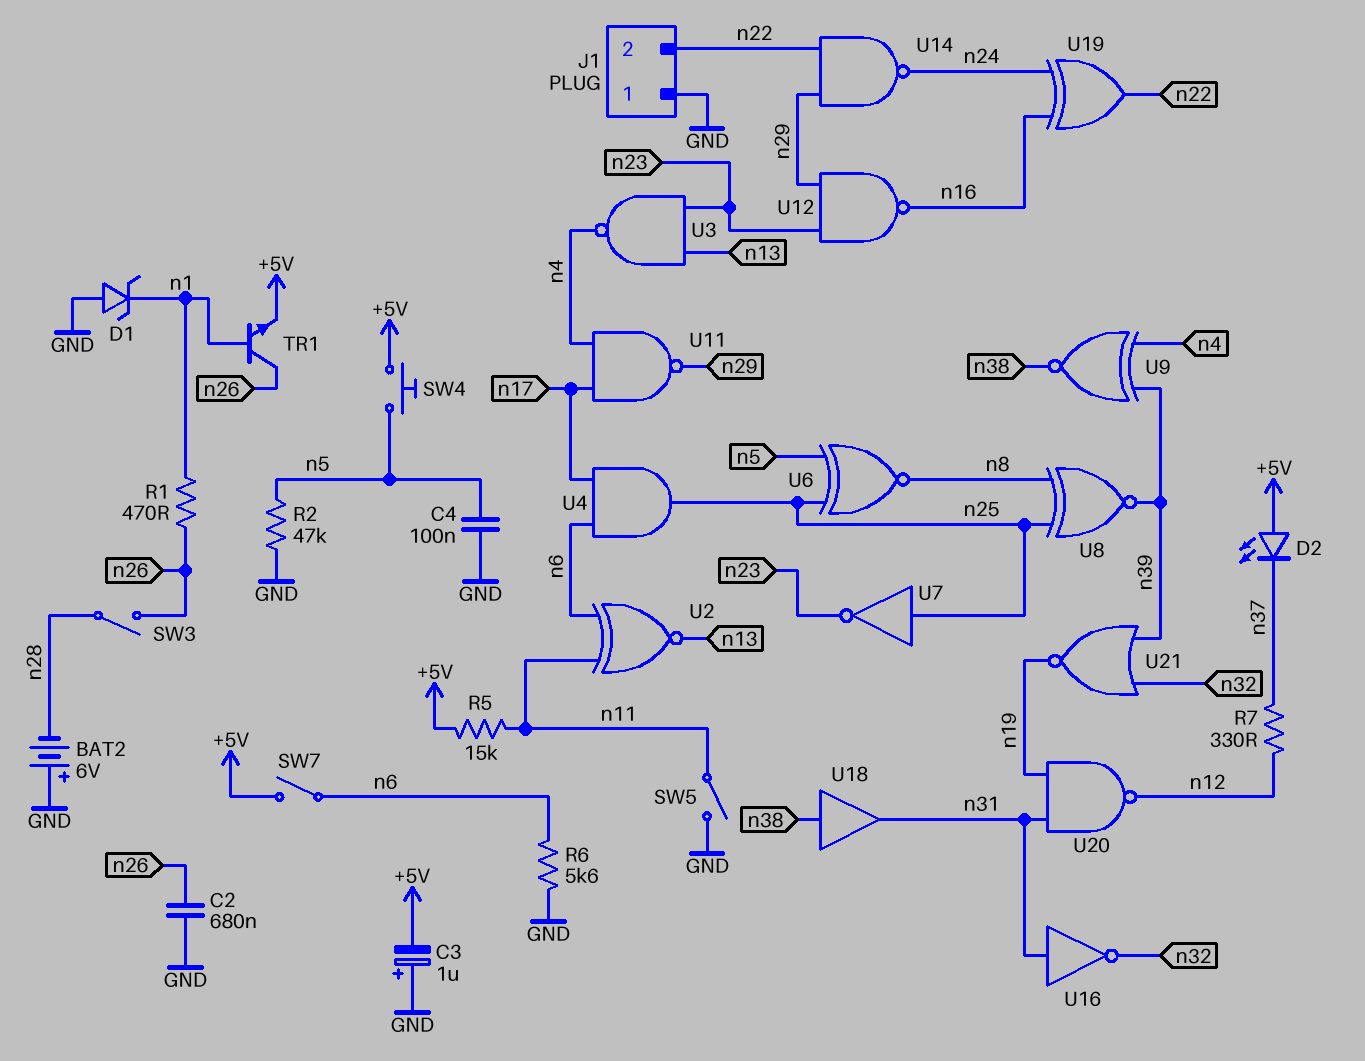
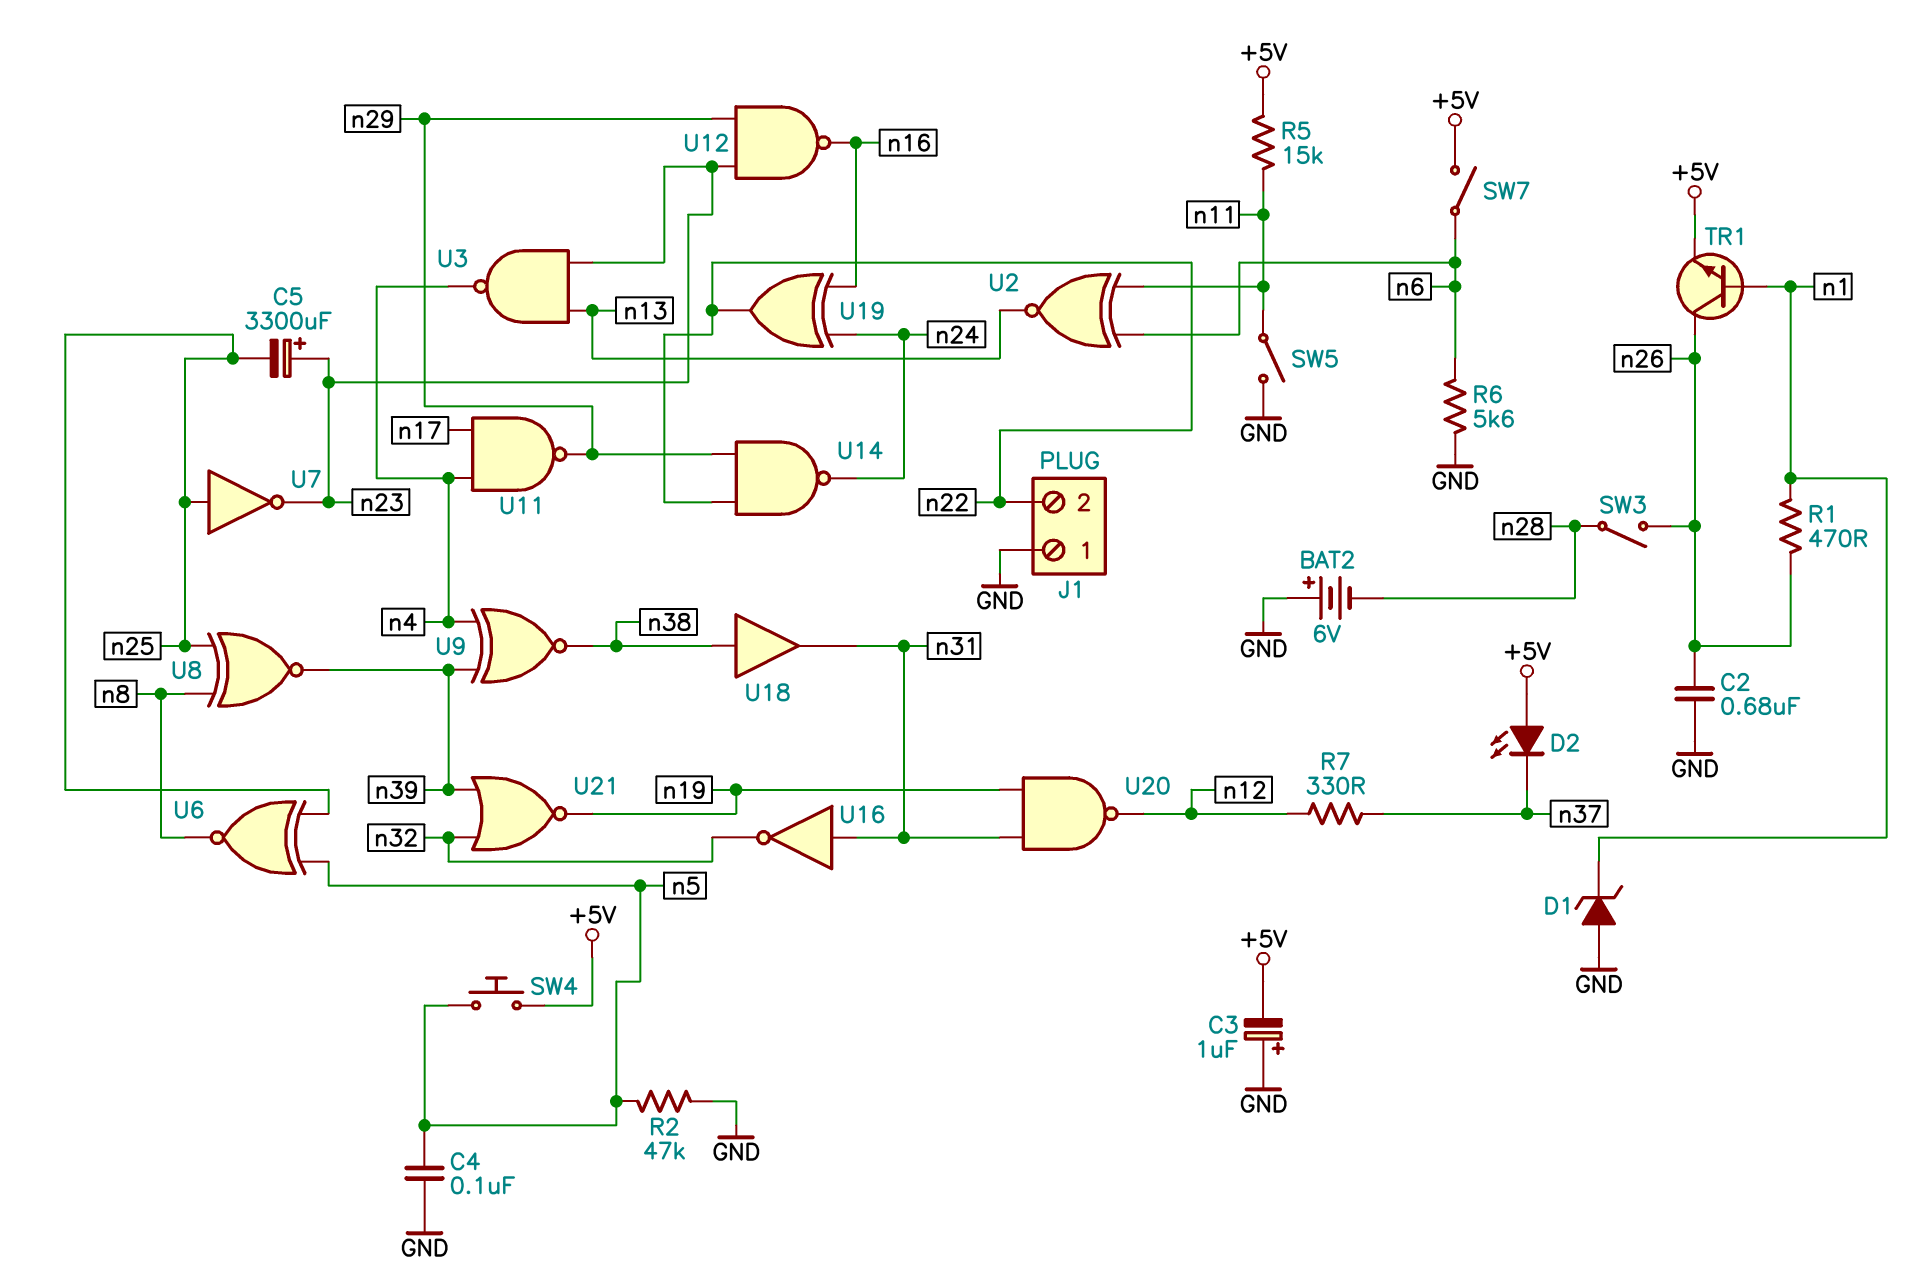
C5: none -> 3300uF (plus n23, minus n25)
U4: AND (in n6, in n17, out n25) -> none

